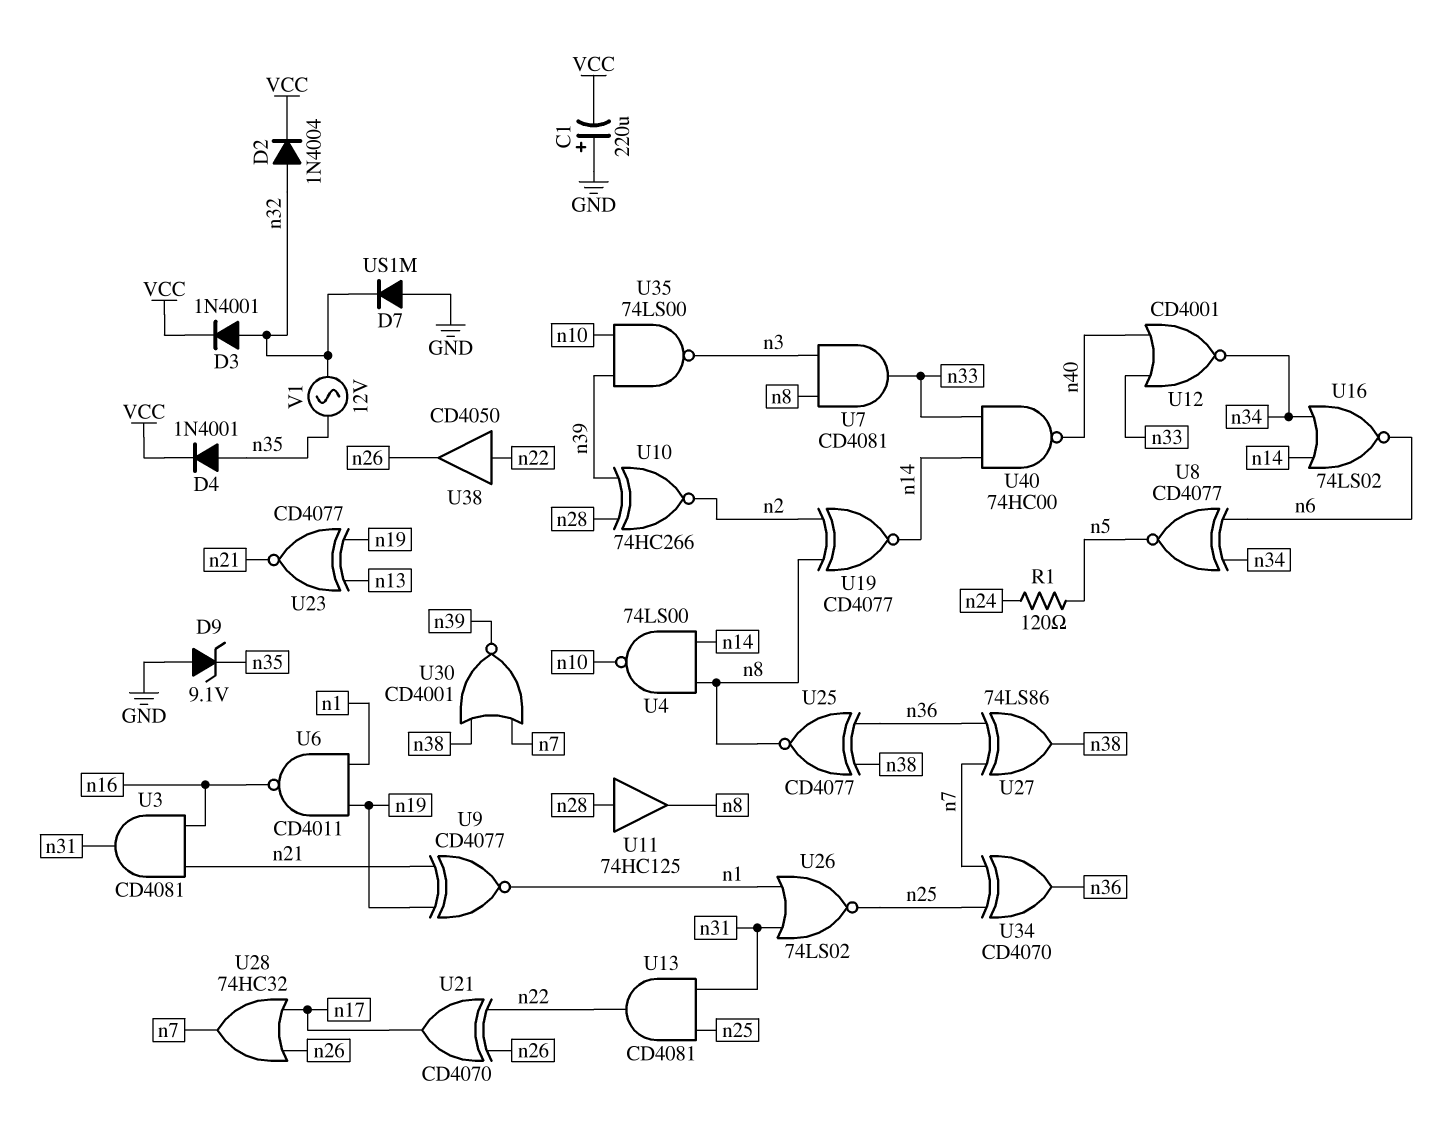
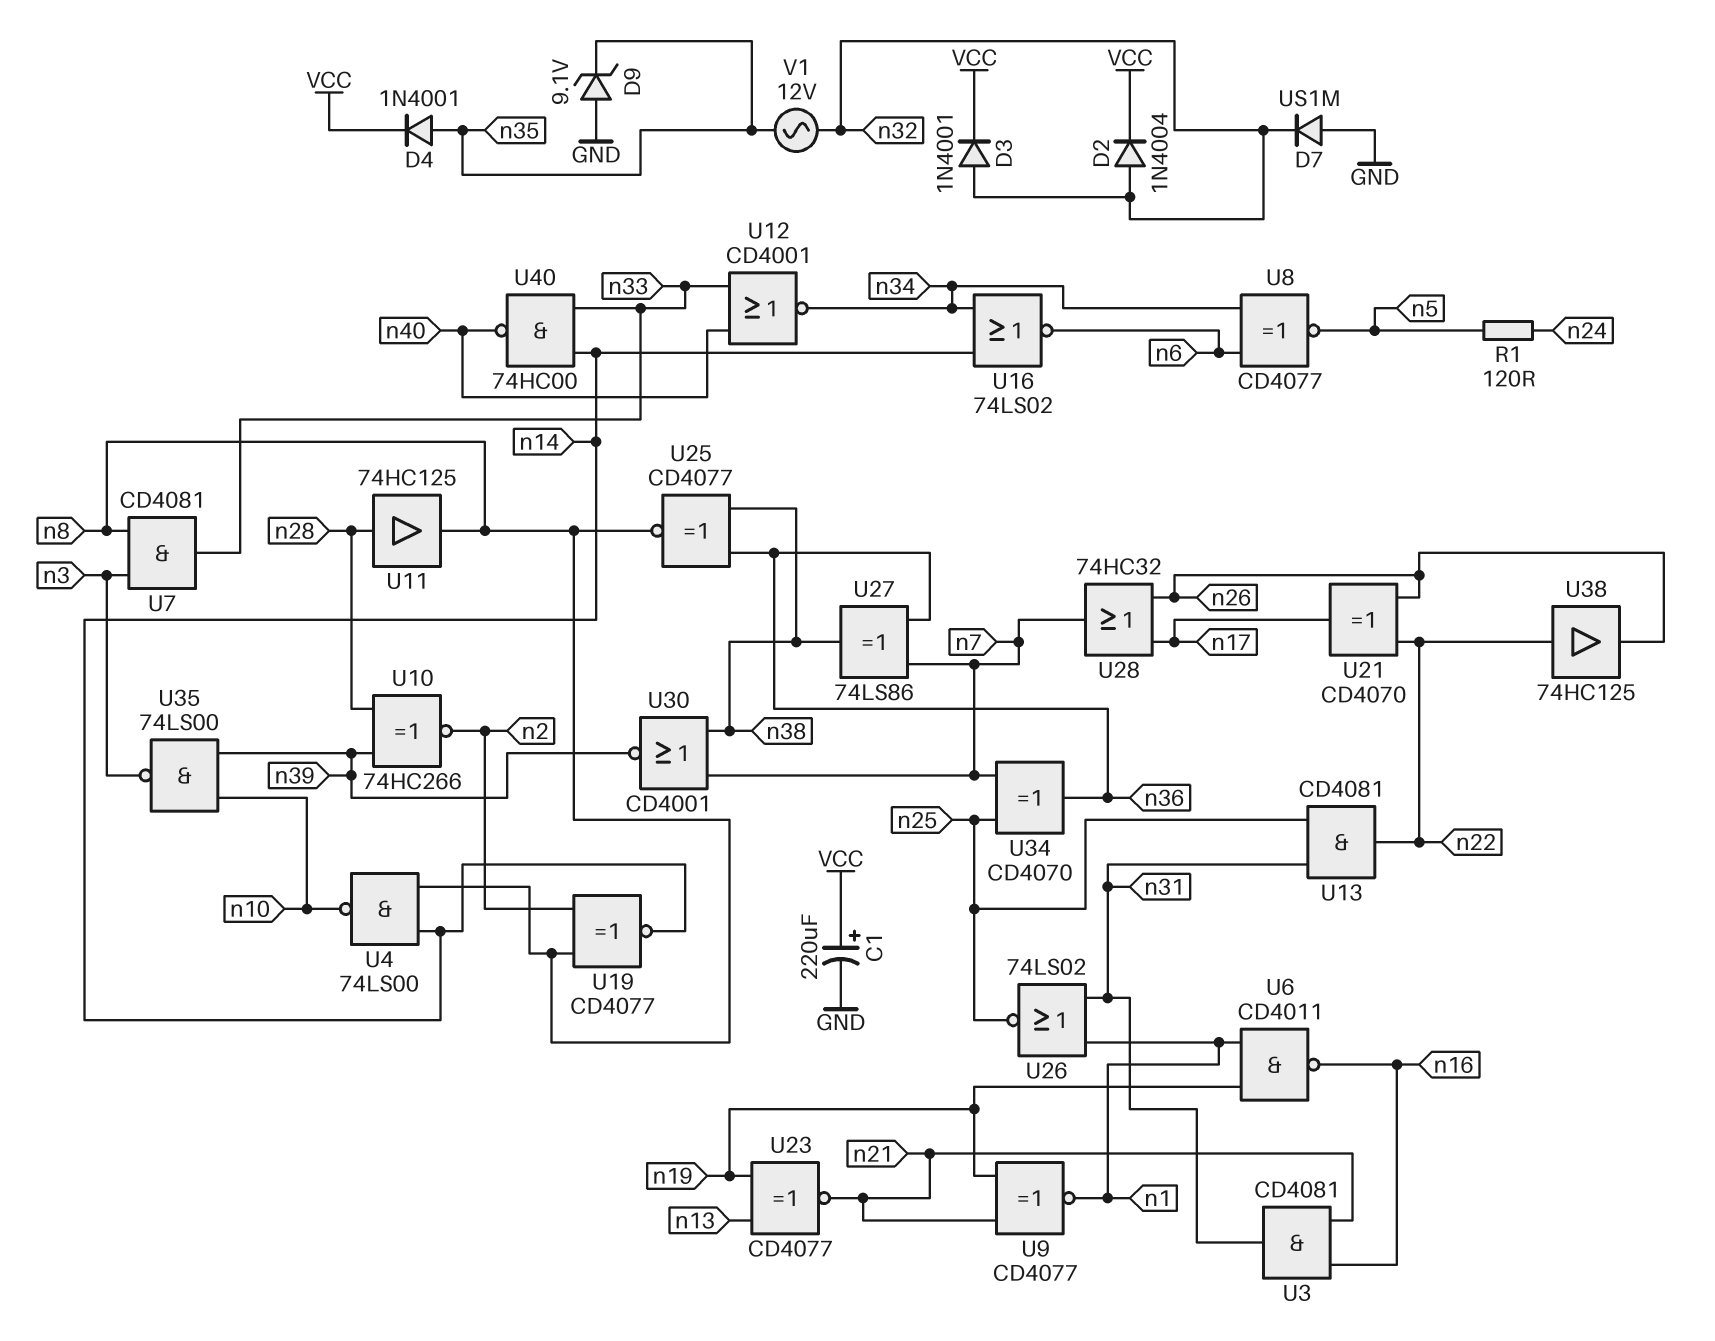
C1: 220uF (plus GND, minus VCC) -> 220uF (plus VCC, minus GND)
U38: buffer CD4050 (in n22, out n26) -> buffer 74HC125 (in n22, out n26)

